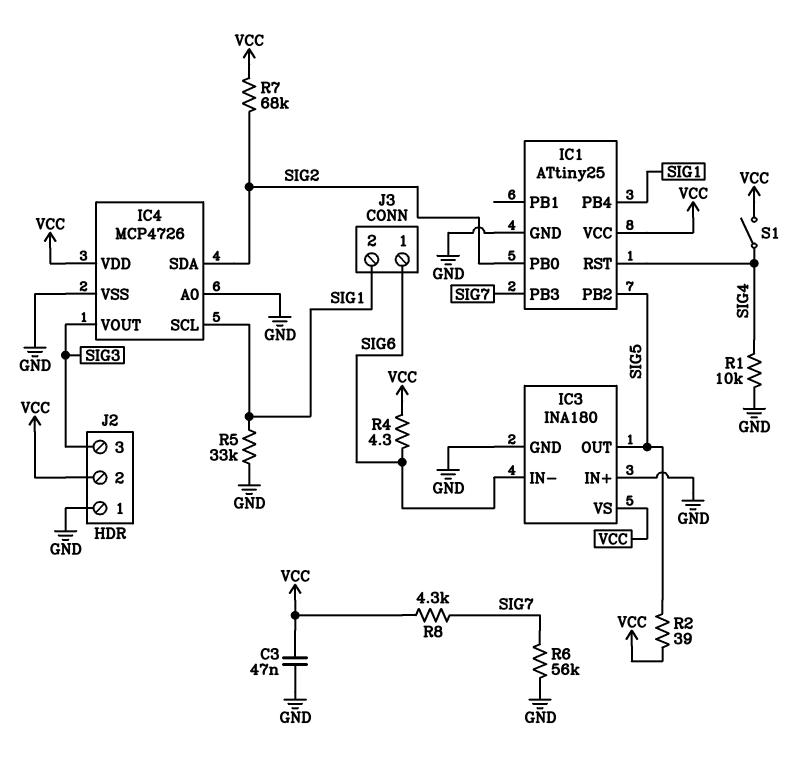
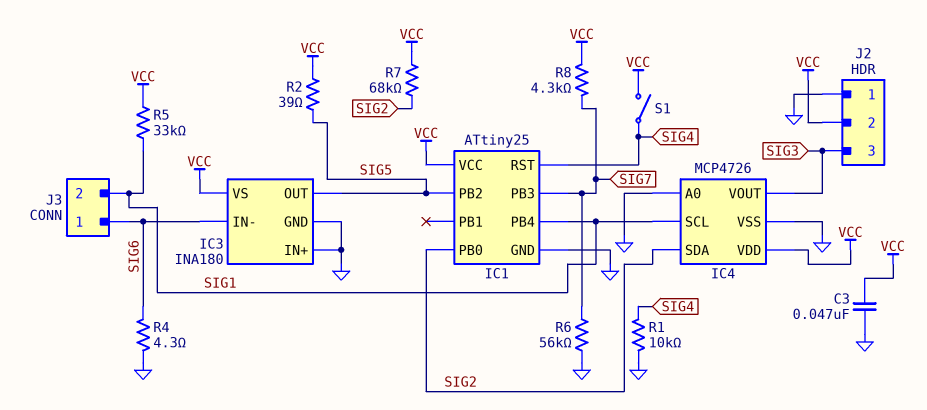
R4: 4.3 (SIG6, VCC) -> 4.3 (GND, SIG6)
R5: 33k (GND, SIG1) -> 33k (SIG1, VCC)

